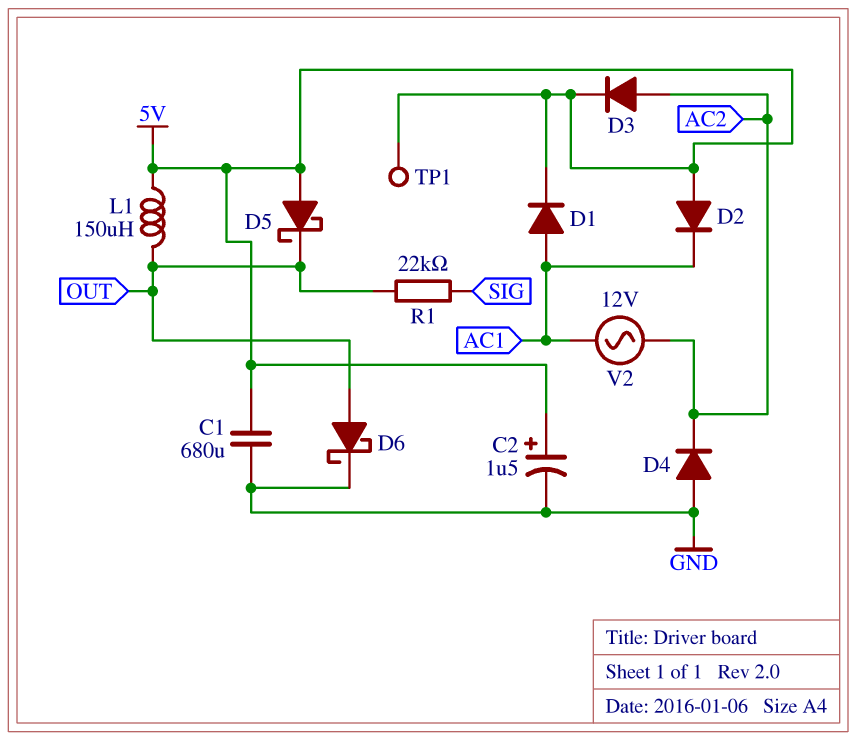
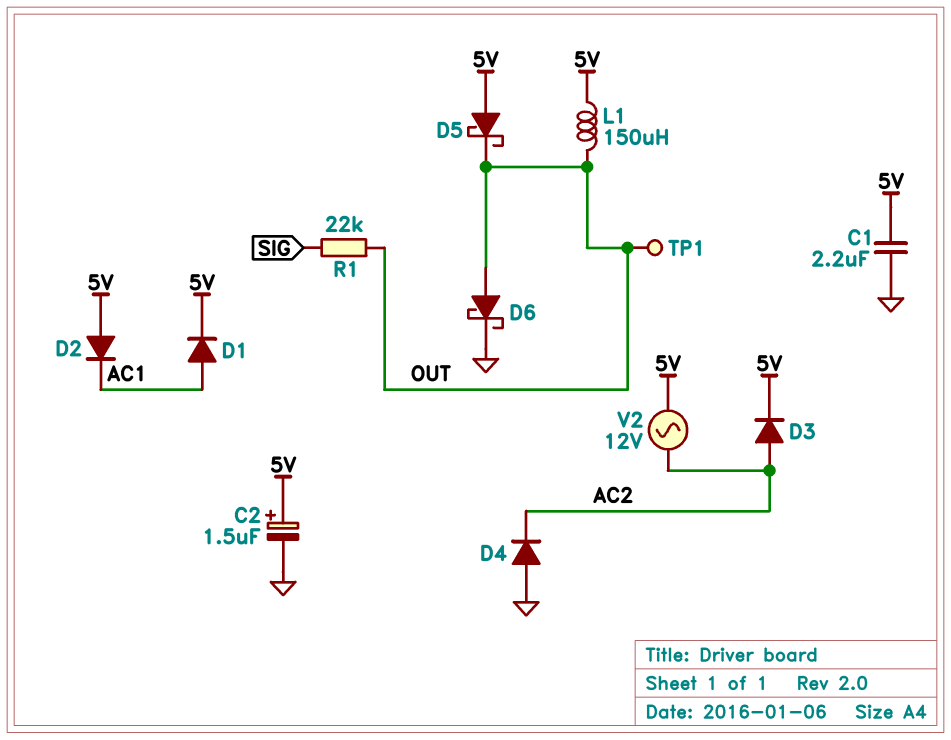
C1: 680uF (5V, GND) -> 2.2uF (5V, GND)
TP1: test point (5V) -> test point (OUT)
V2: AC 12V (AC1, AC2) -> AC 12V (5V, AC2)

